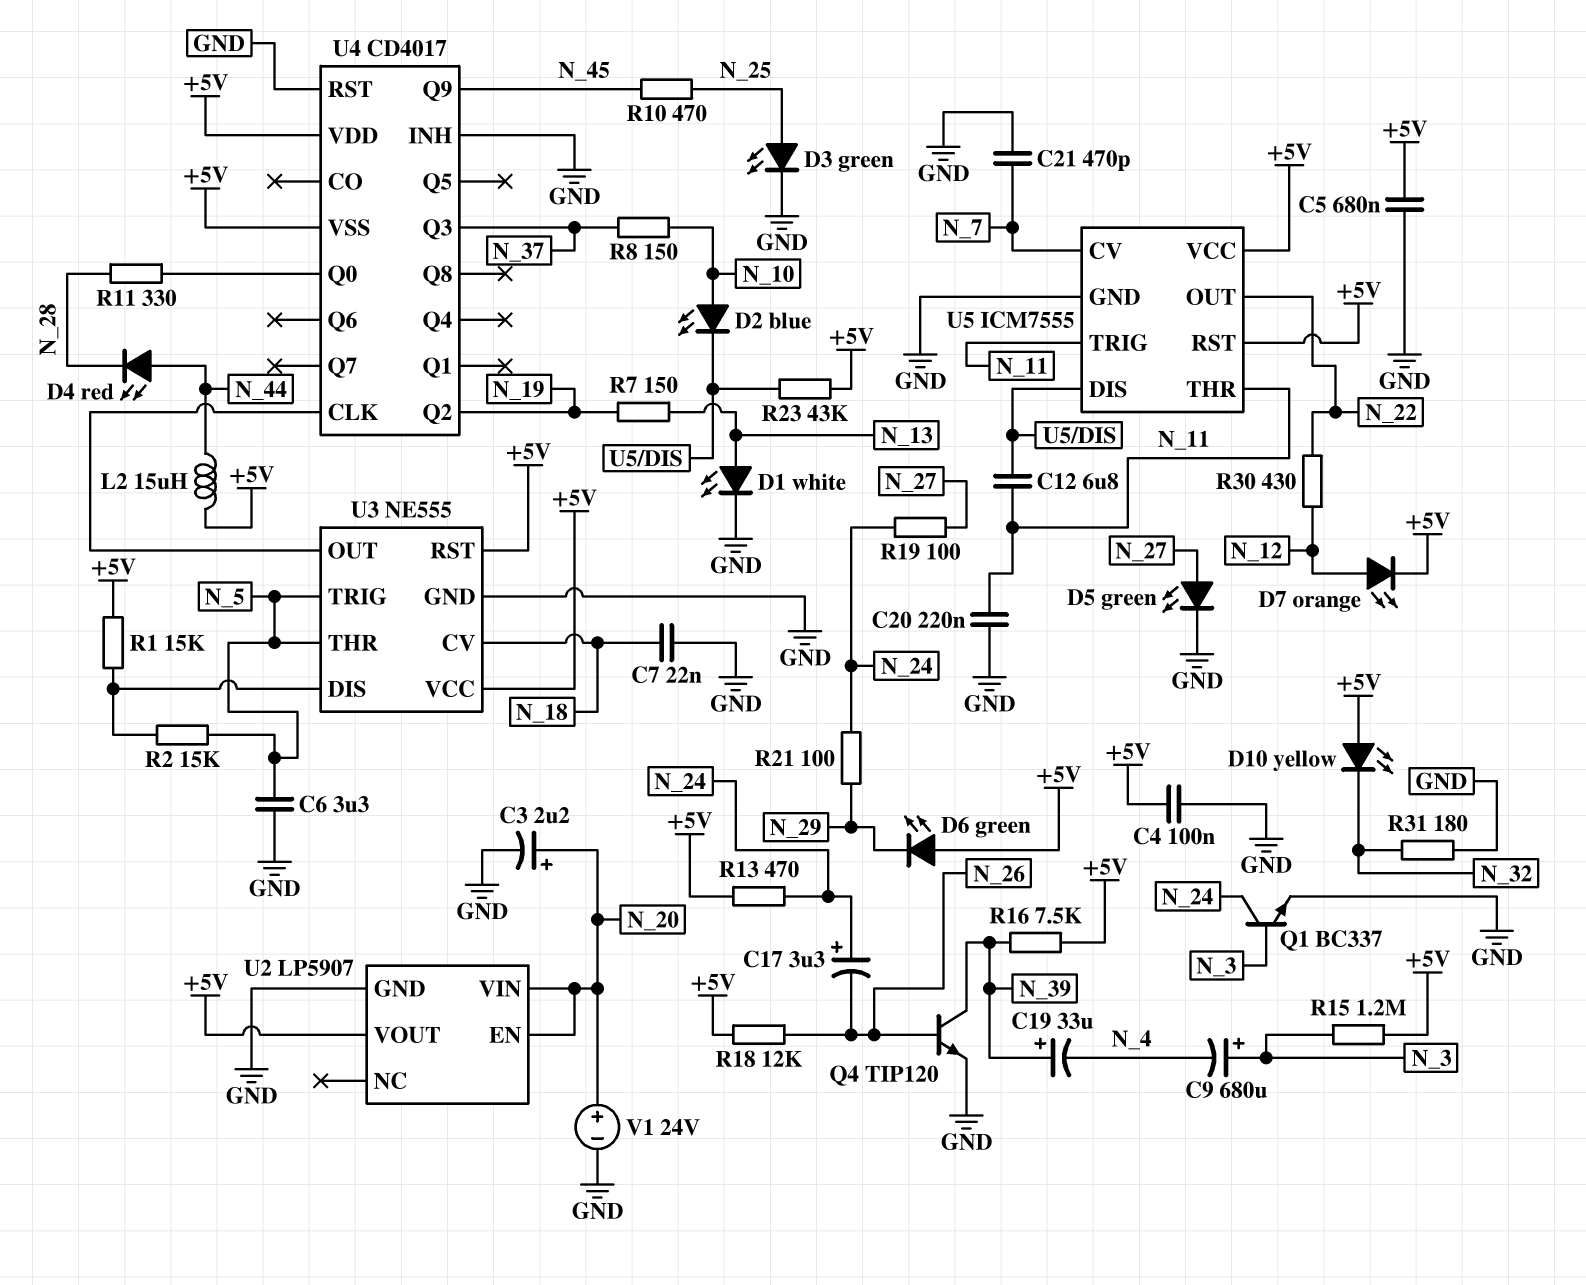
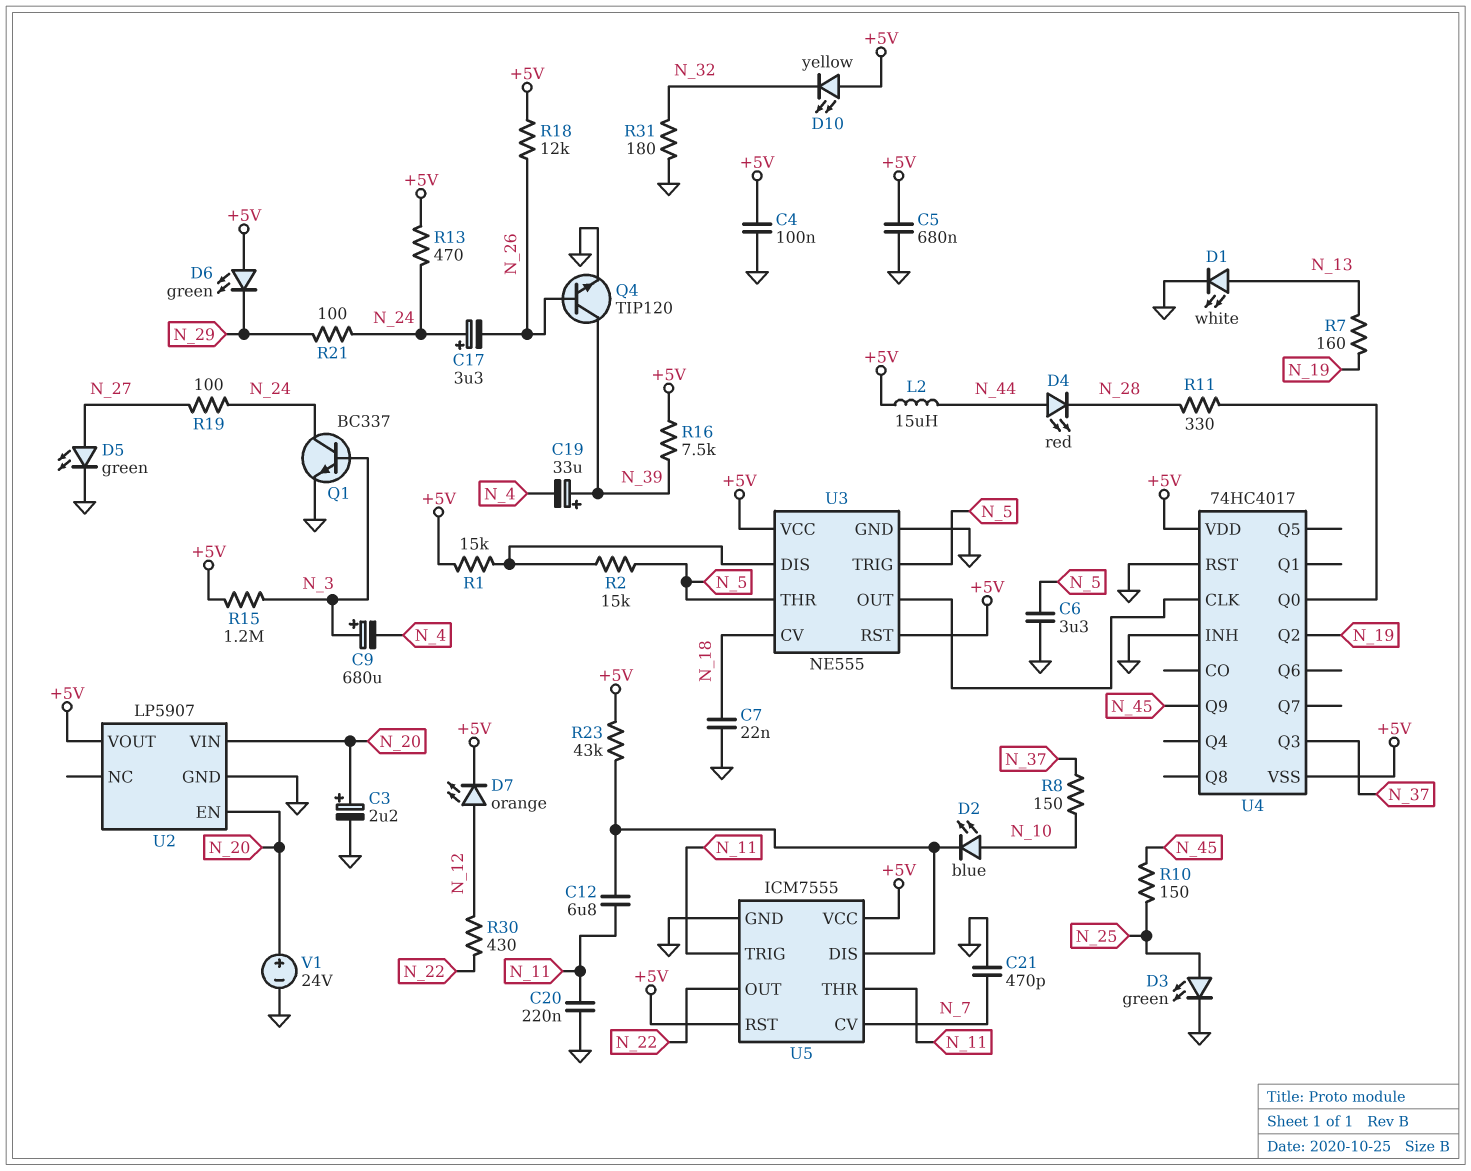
R7: 150 (N_13, N_19) -> 160 (N_13, N_19)
R10: 470 (N_25, N_45) -> 150 (N_25, N_45)
U4: CD4017 -> 74HC4017

